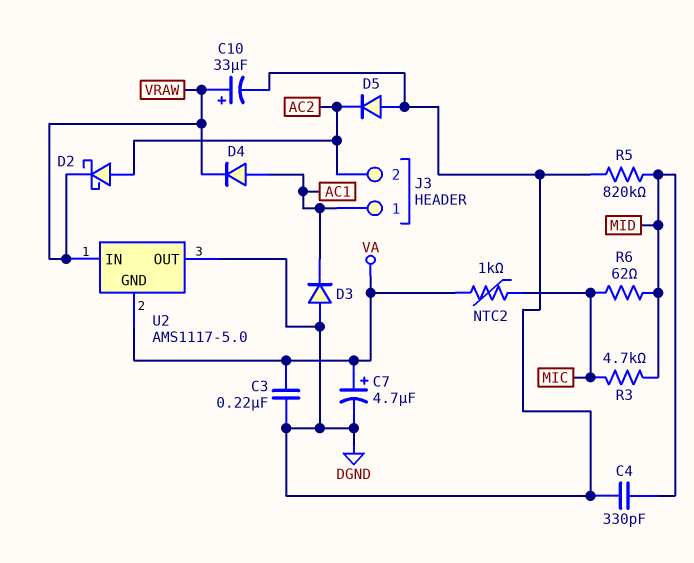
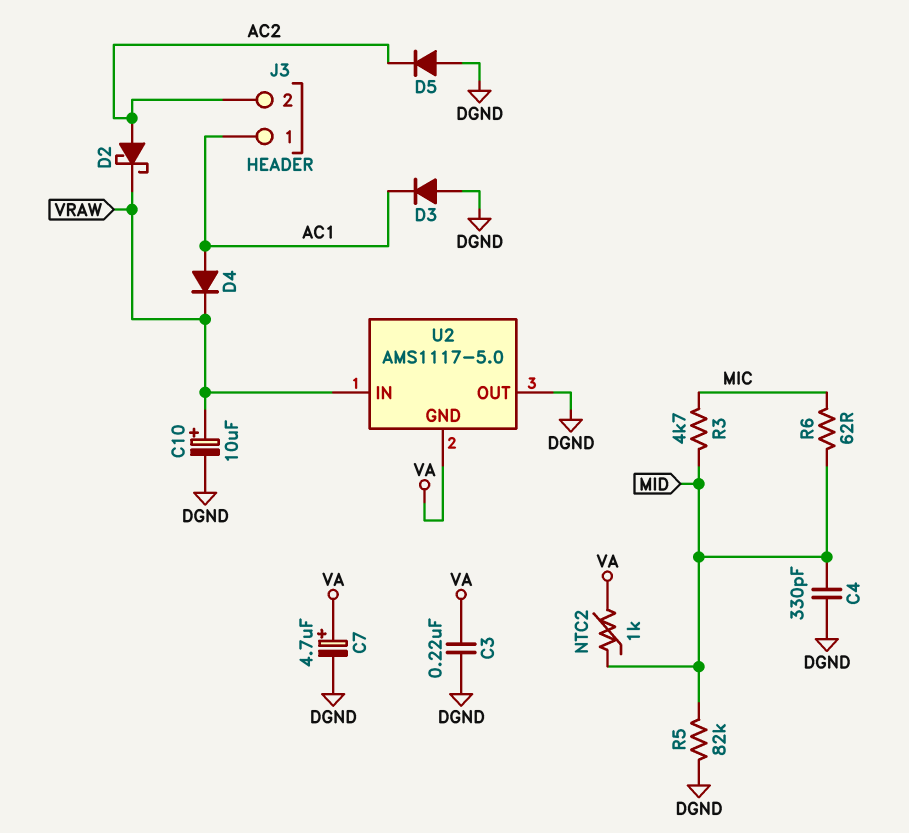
C10: 33uF (plus VRAW, minus DGND) -> 10uF (plus VRAW, minus DGND)
NTC2: 1k (MIC, VA) -> 1k (MID, VA)
R5: 820k (DGND, MID) -> 82k (DGND, MID)

